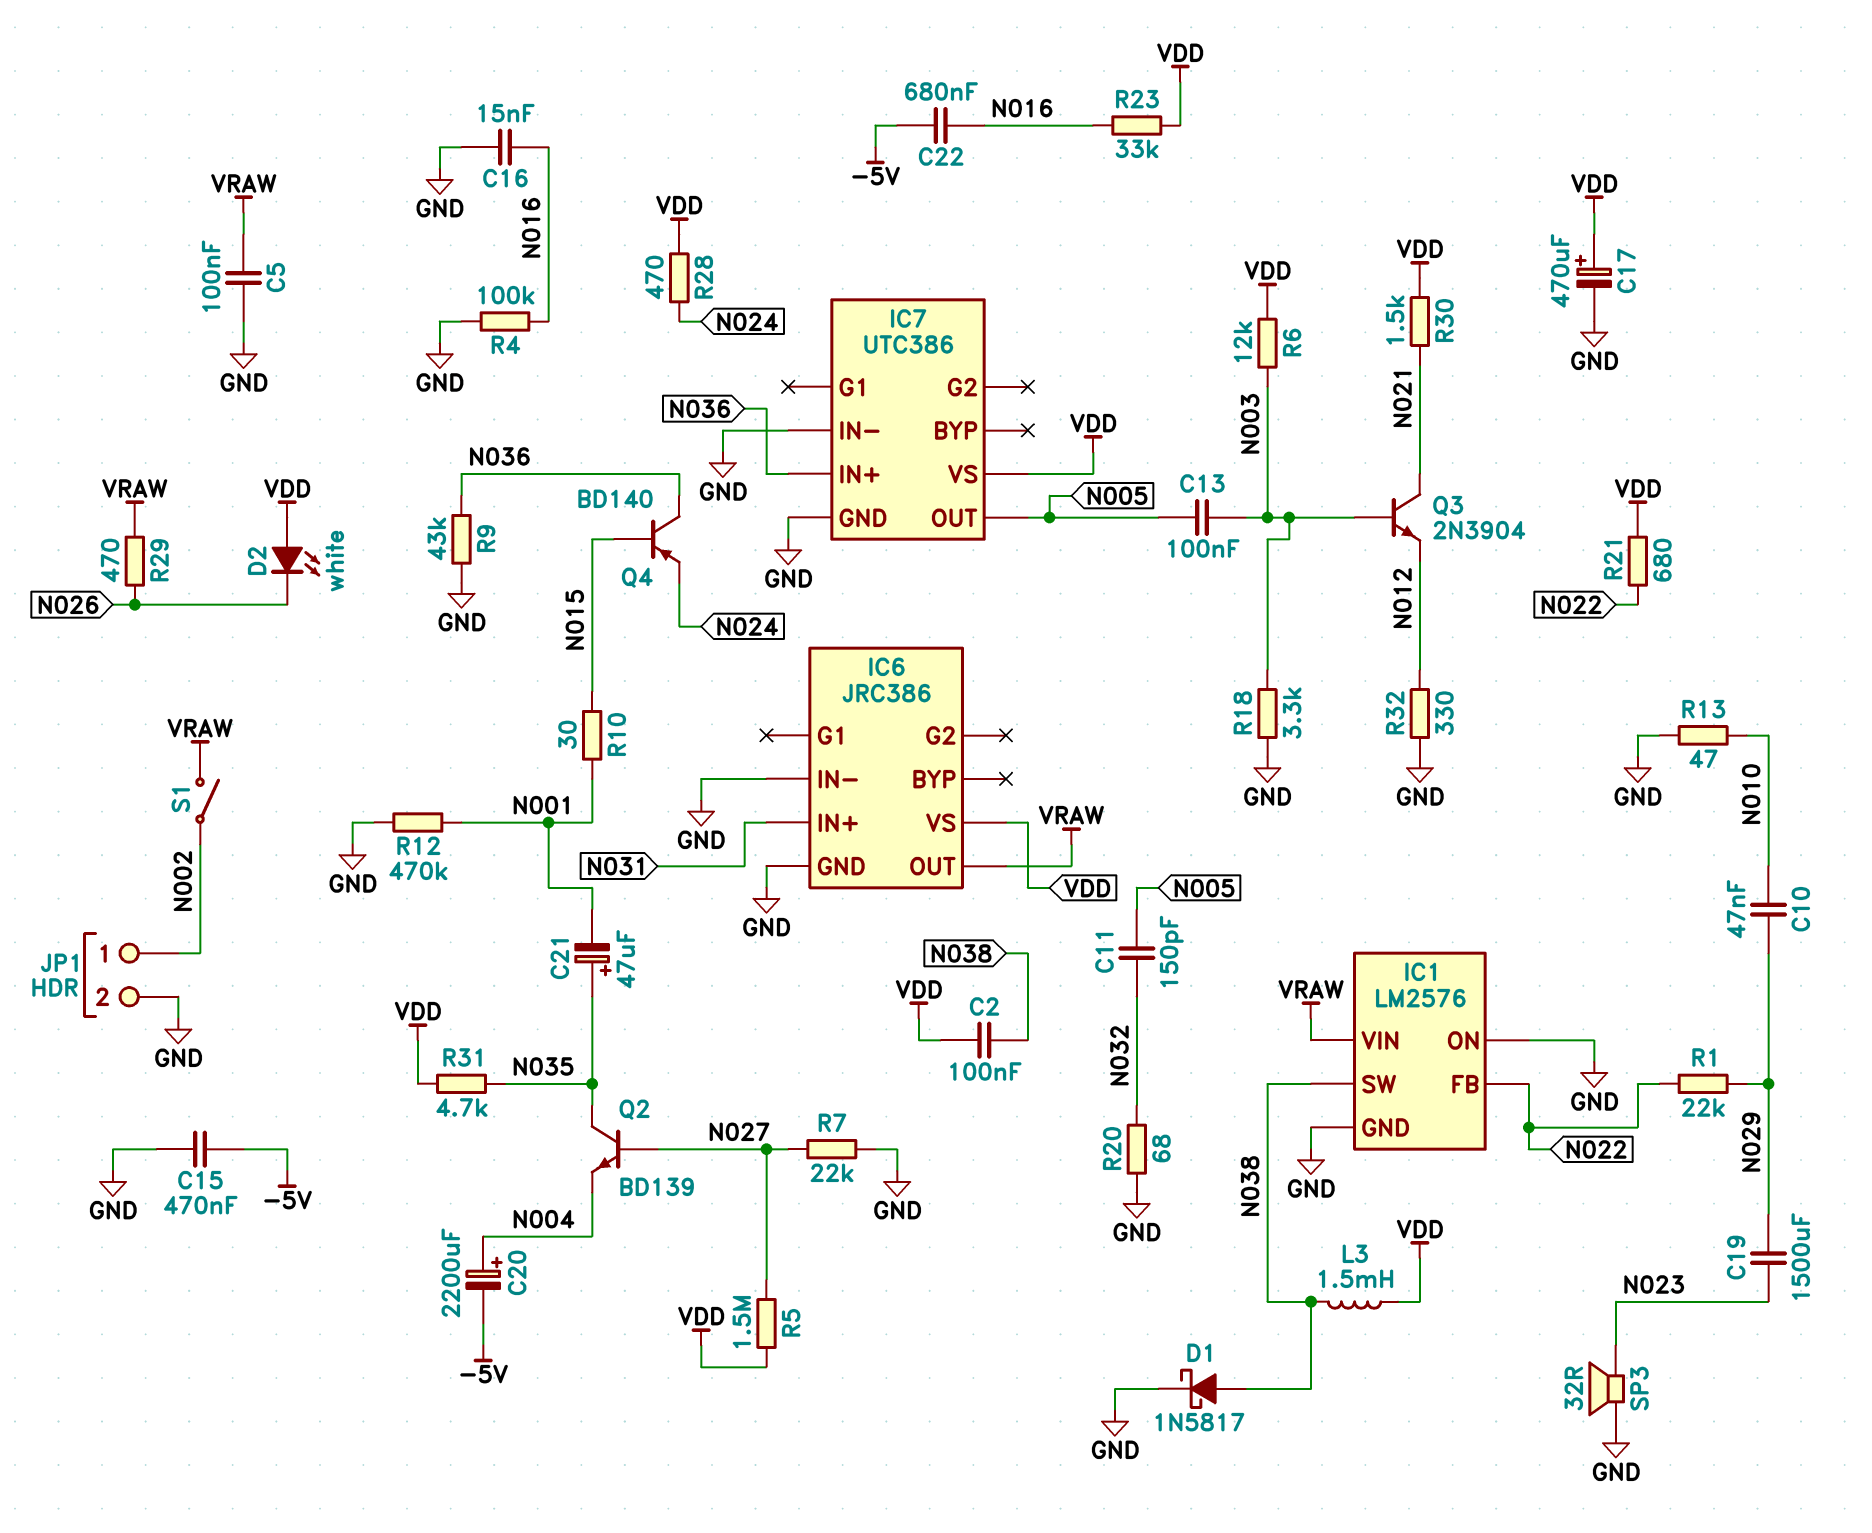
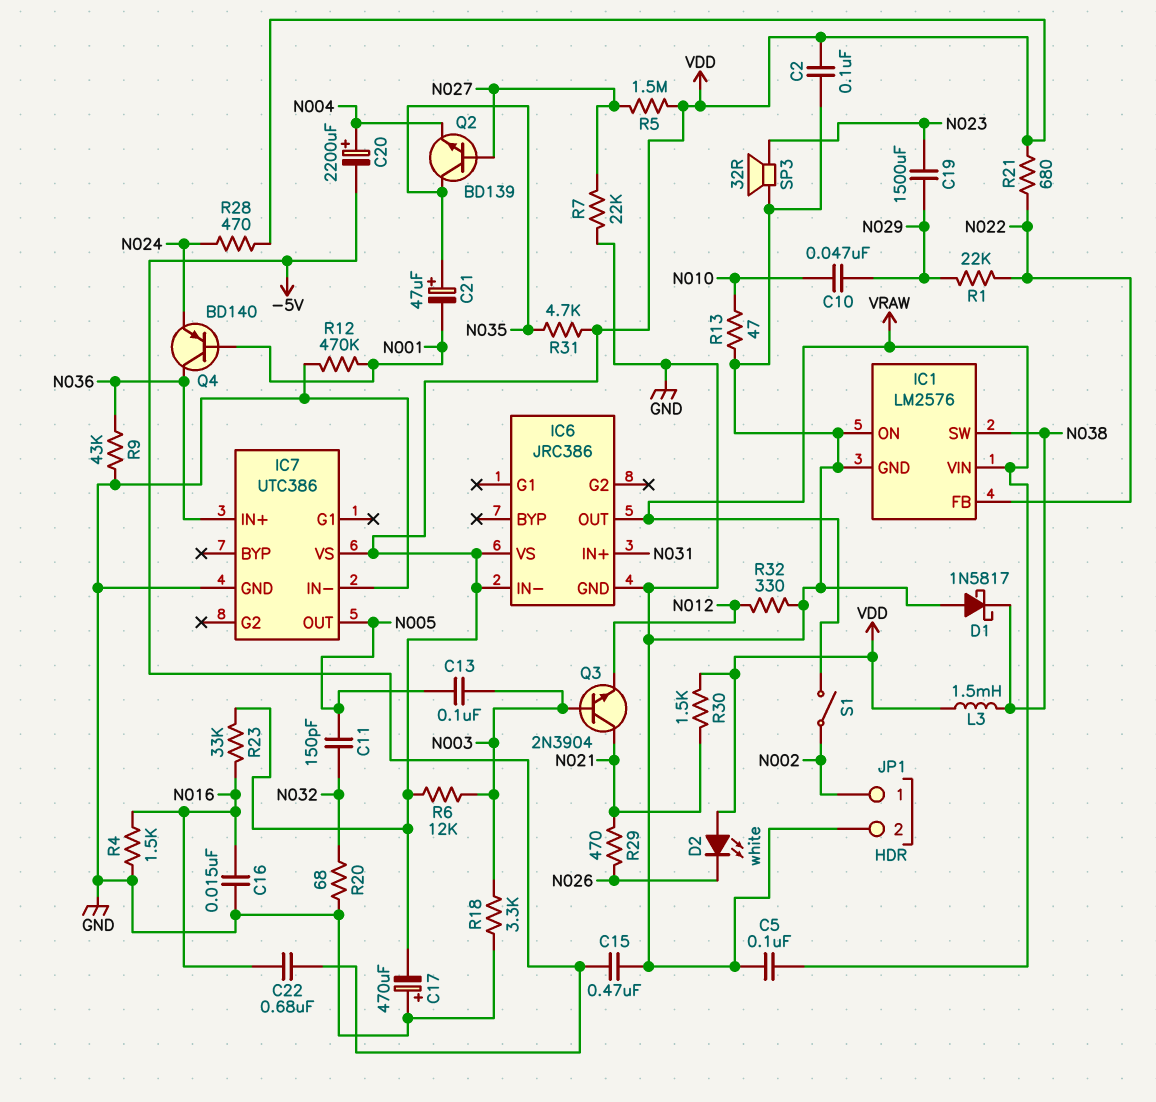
C2: 100nF (N038, VDD) -> 100nF (GND, VDD)
C17: 470uF (plus VDD, minus GND) -> 470uF (plus GND, minus VDD)
D1: schottky 1N5817 (A N038, K GND) -> schottky 1N5817 (A GND, K N038)
IC6 pin IN-: GND -> VDD
Q4: PNP BD140 (B N015, C N036, E N024) -> PNP BD140 (B N001, C N036, E N024)
R4: 100k (GND, N016) -> 1.5k (GND, N016)
R10: 30 (N001, N015) -> none
R29: 470 (N026, VRAW) -> 470 (N021, N026)

